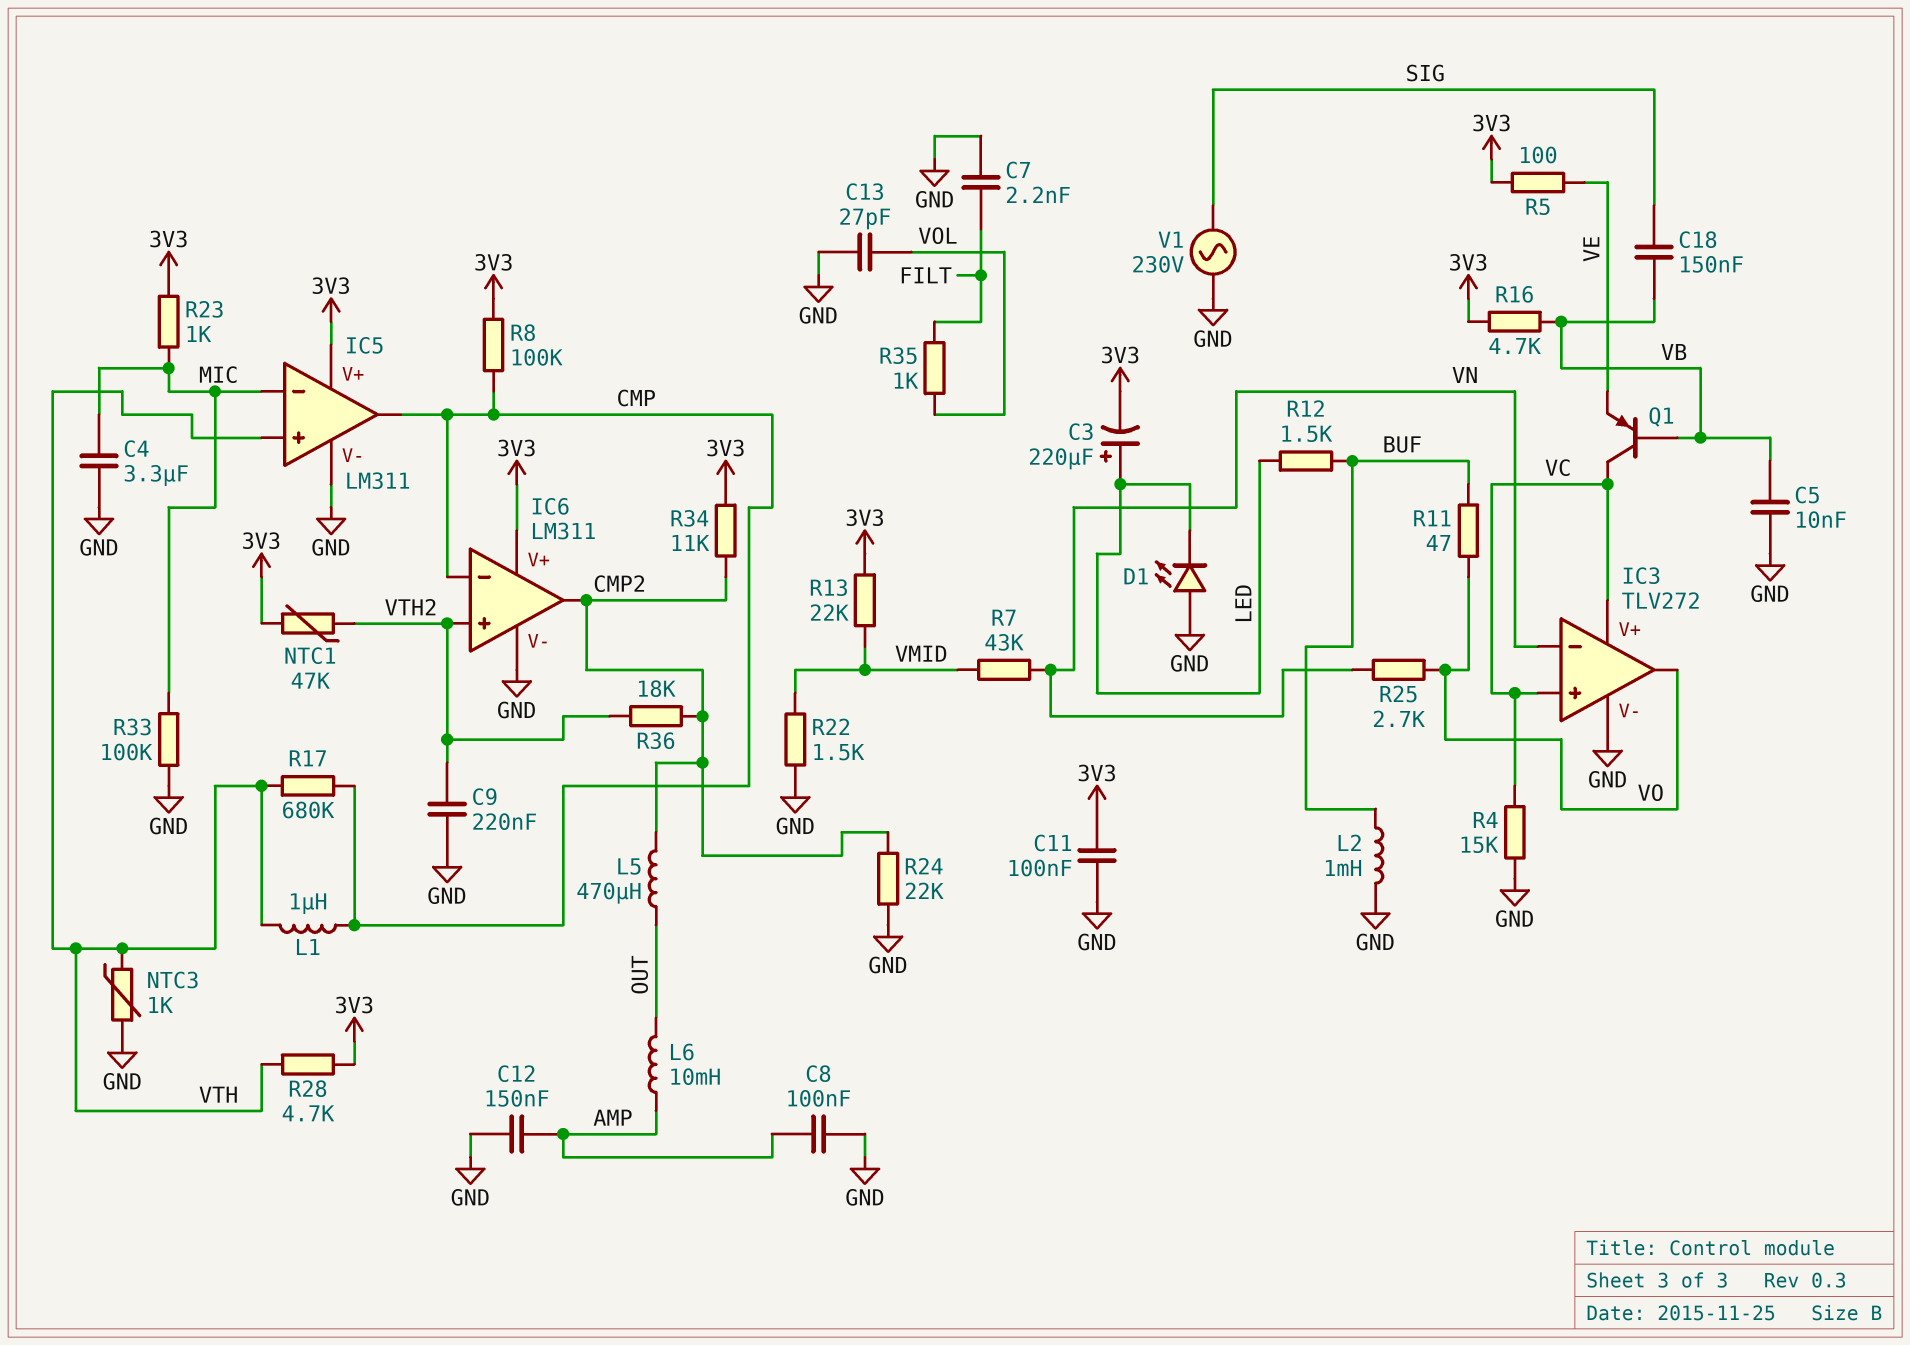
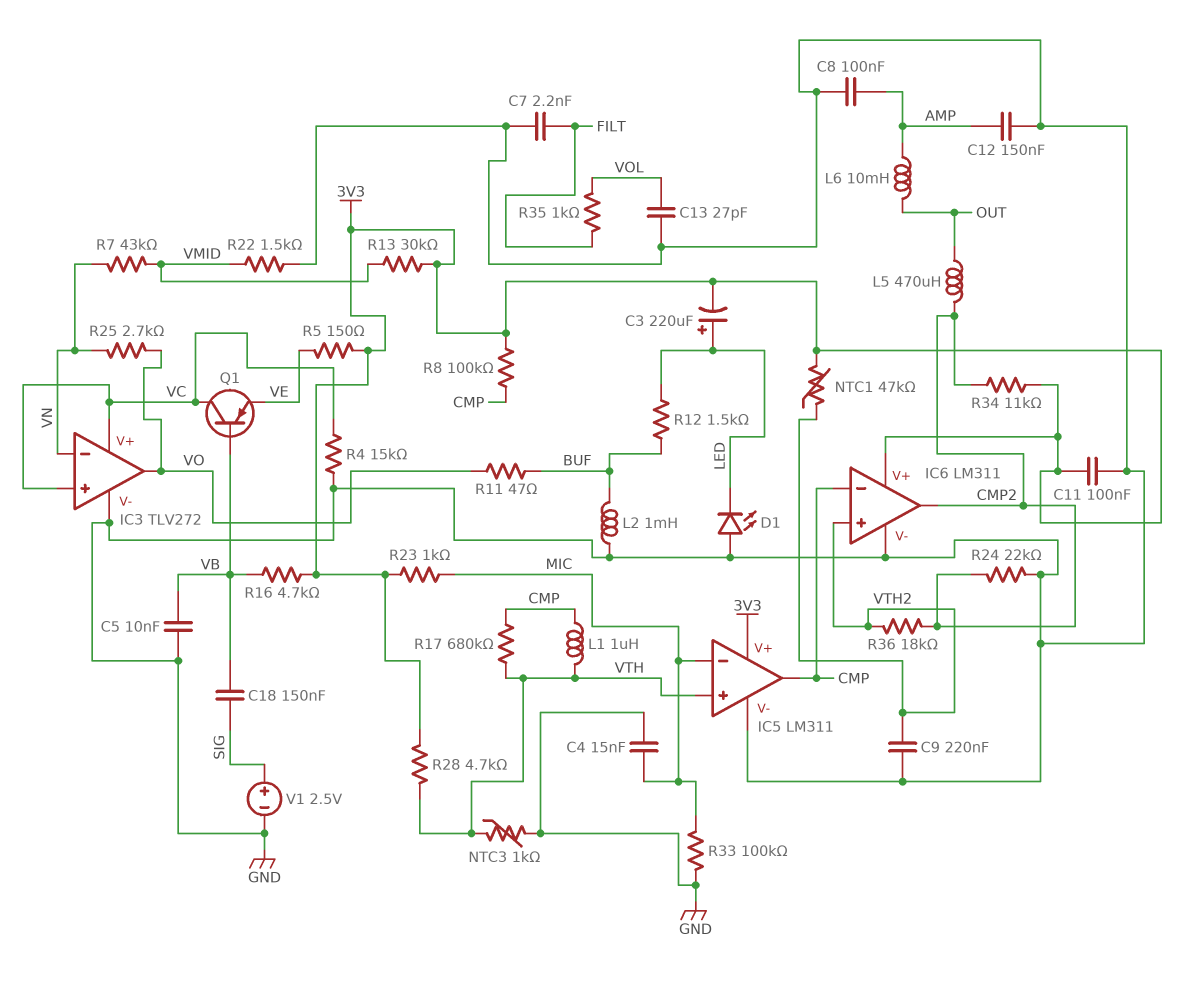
C4: 3.3uF (GND, MIC) -> 15nF (GND, MIC)
R5: 100 (3V3, VE) -> 150 (3V3, VE)
R13: 22k (3V3, VMID) -> 30k (3V3, VMID)
V1: AC 230V (GND, SIG) -> 2.5V (plus SIG, minus GND)

